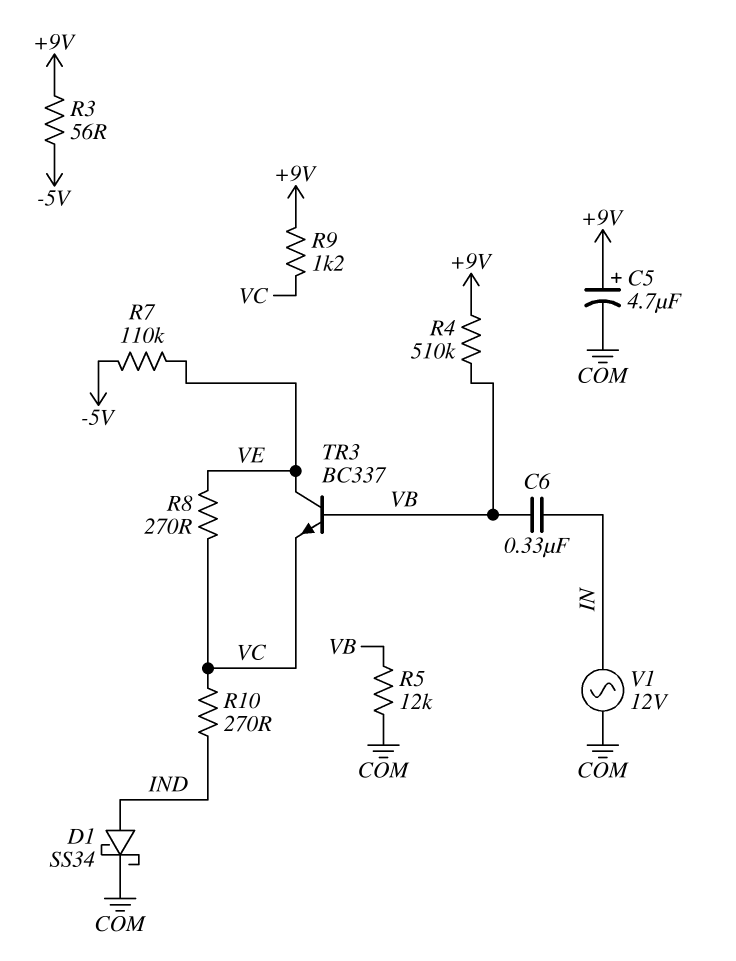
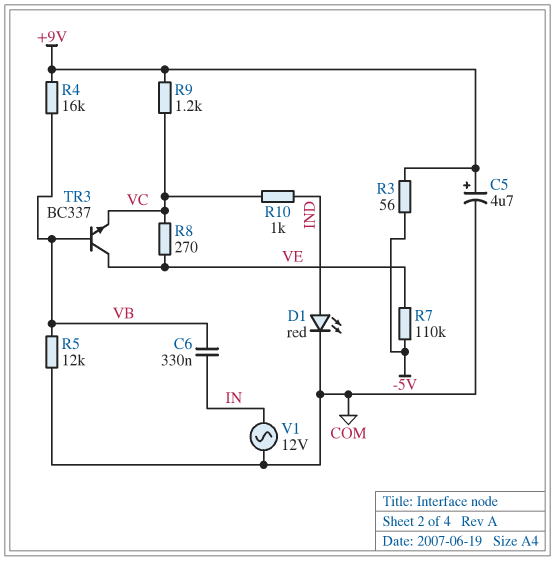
D1: schottky SS34 (A IND, K COM) -> LED red (A IND, K COM)
R4: 510k (+9V, VB) -> 16k (+9V, VB)
R10: 270 (IND, VC) -> 1k (IND, VC)

